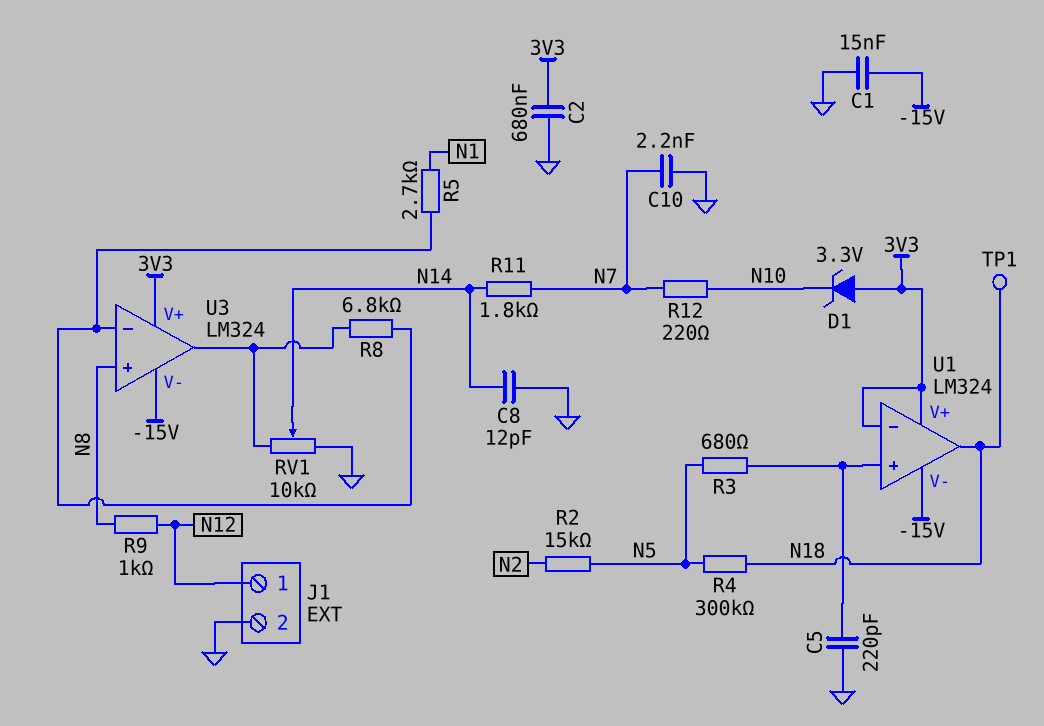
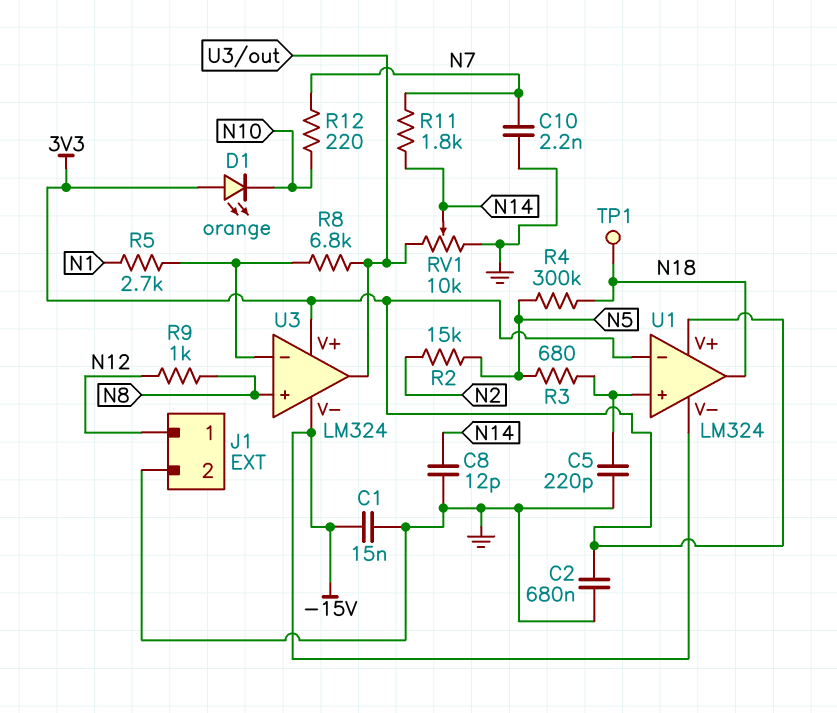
D1: zener 3.3V (A 3V3, K N10) -> LED orange (A 3V3, K N10)

